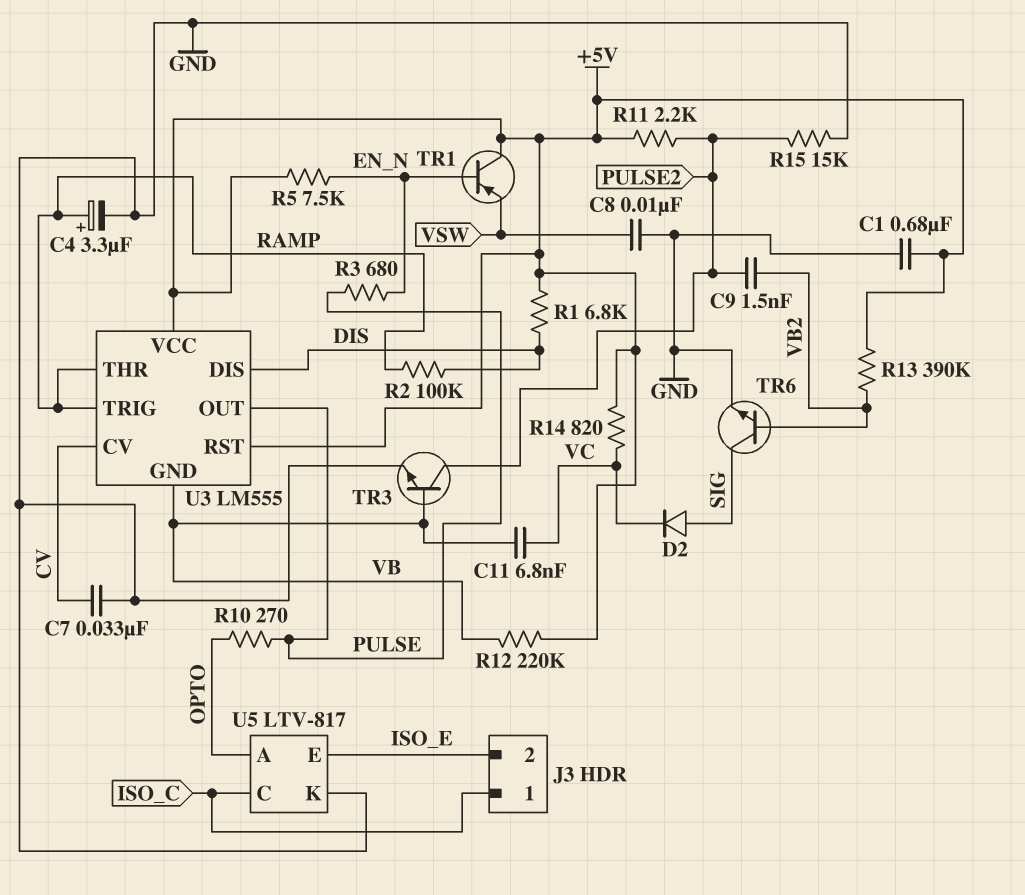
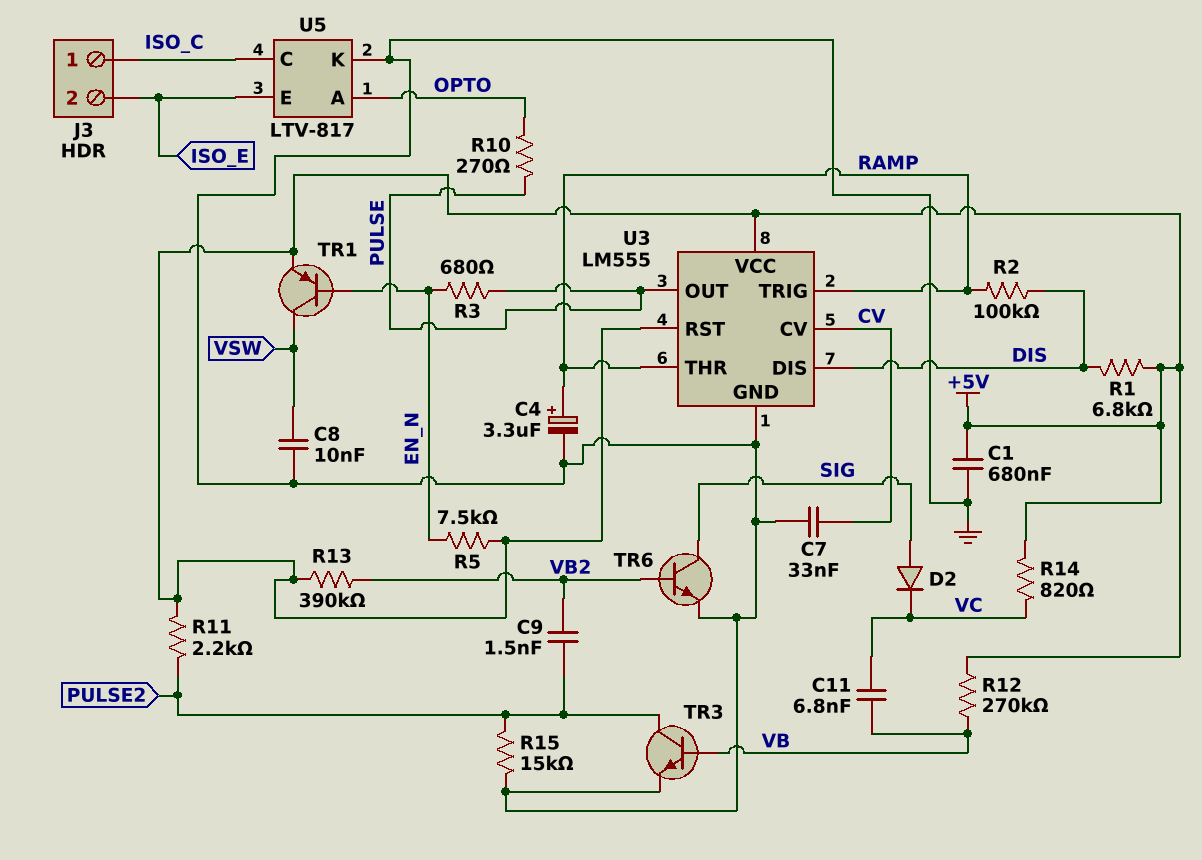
R12: 220k (+5V, VB) -> 270k (+5V, VB)
TR1: PNP (B EN_N, C +5V, E VSW) -> PNP (B EN_N, C VSW, E +5V)
U3 pin GND: VB -> GND

